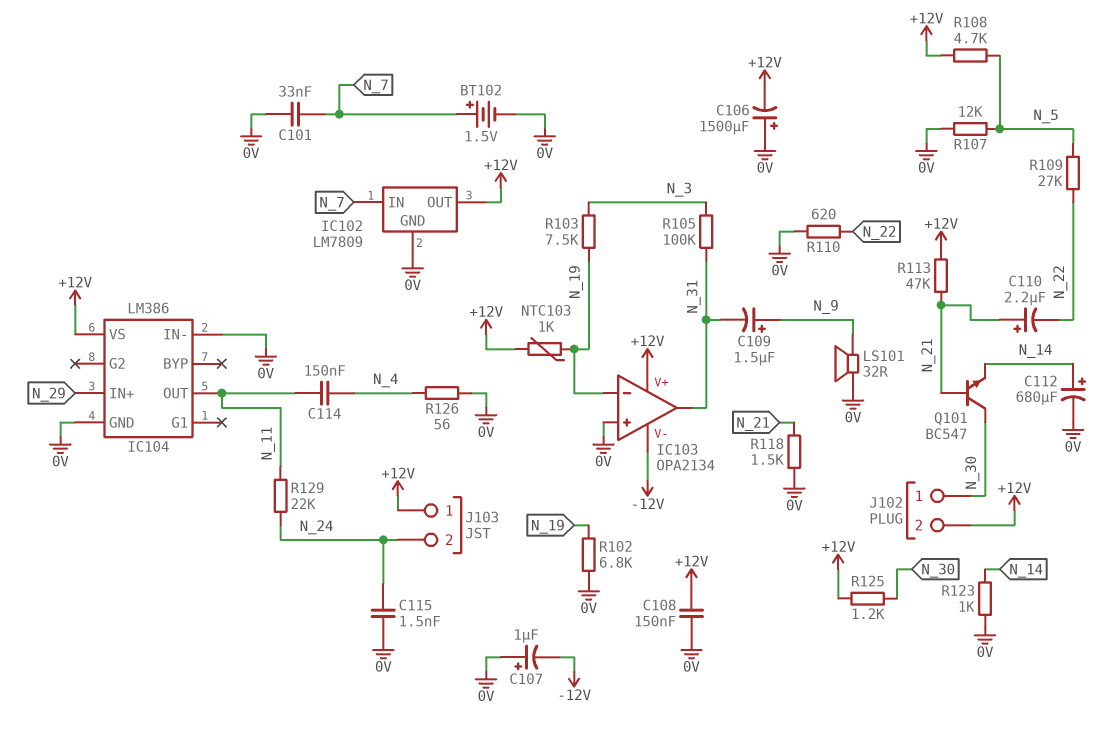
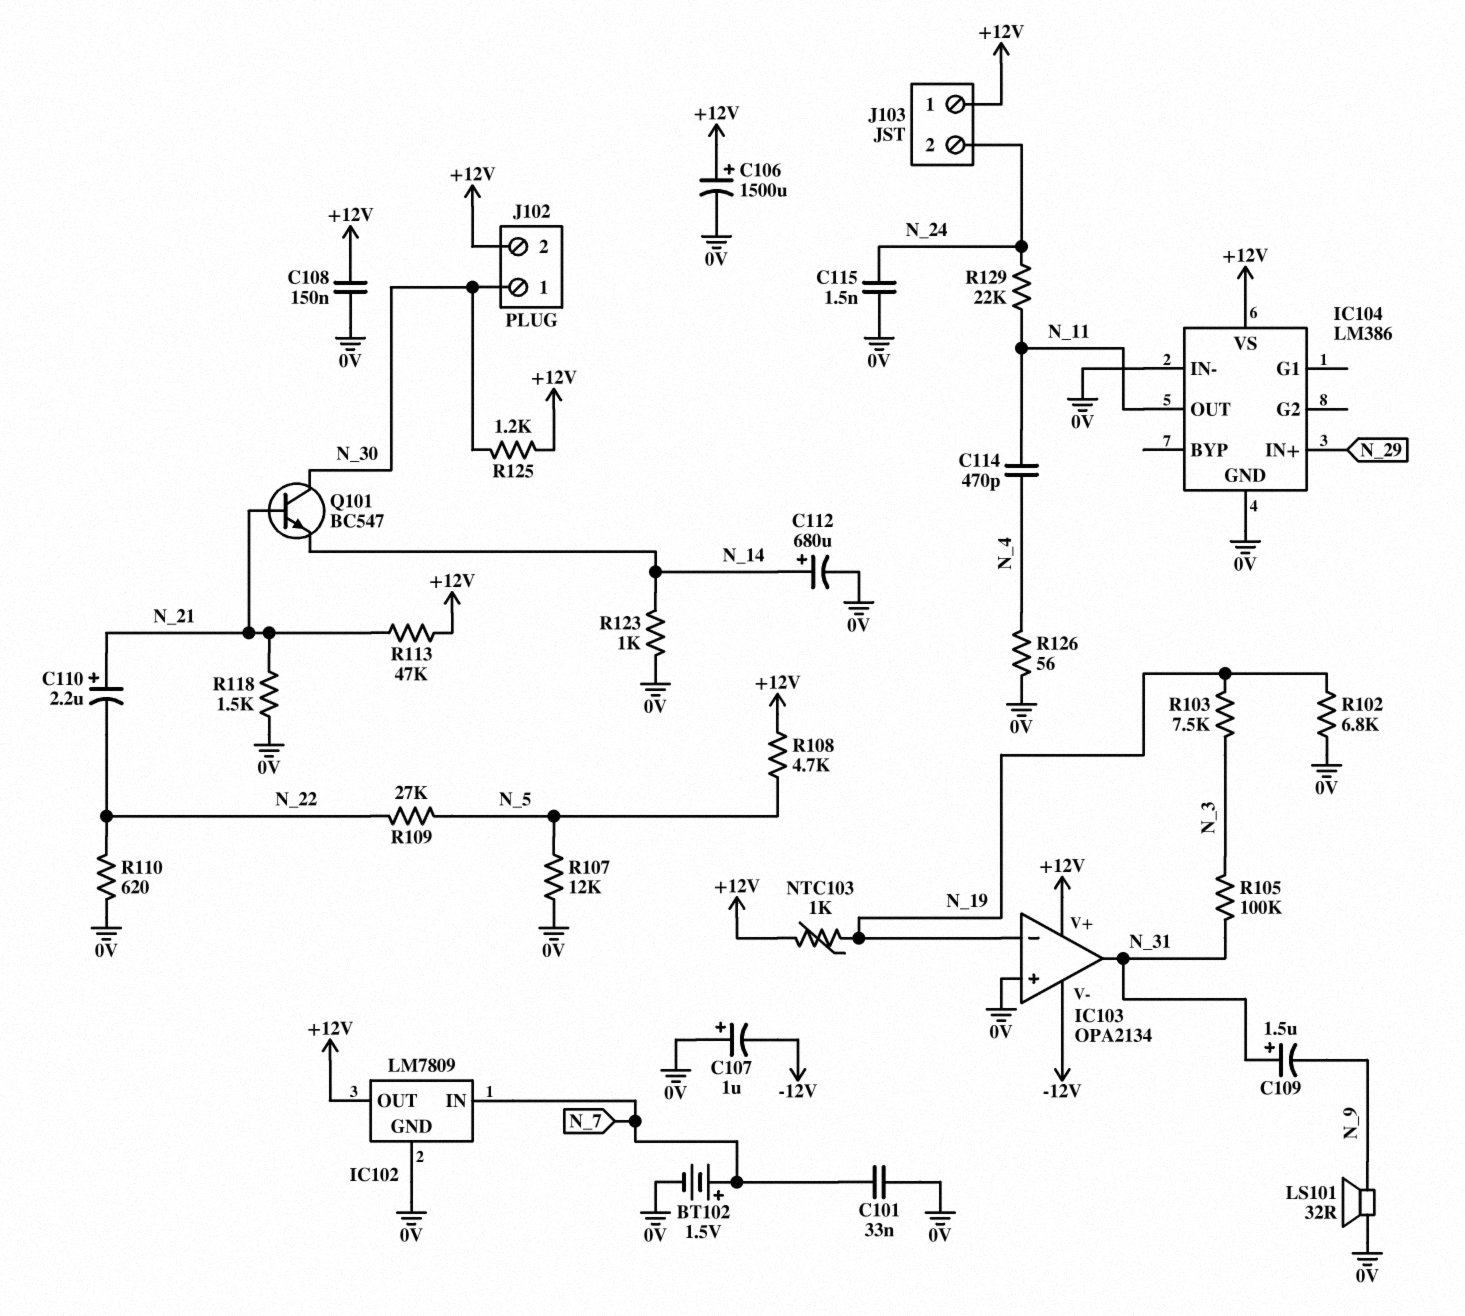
C106: 1500uF (plus 0V, minus +12V) -> 1500uF (plus +12V, minus 0V)
C109: 1.5uF (plus N_9, minus N_31) -> 1.5uF (plus N_31, minus N_9)
C114: 150nF (N_4, N_11) -> 470pF (N_4, N_11)

